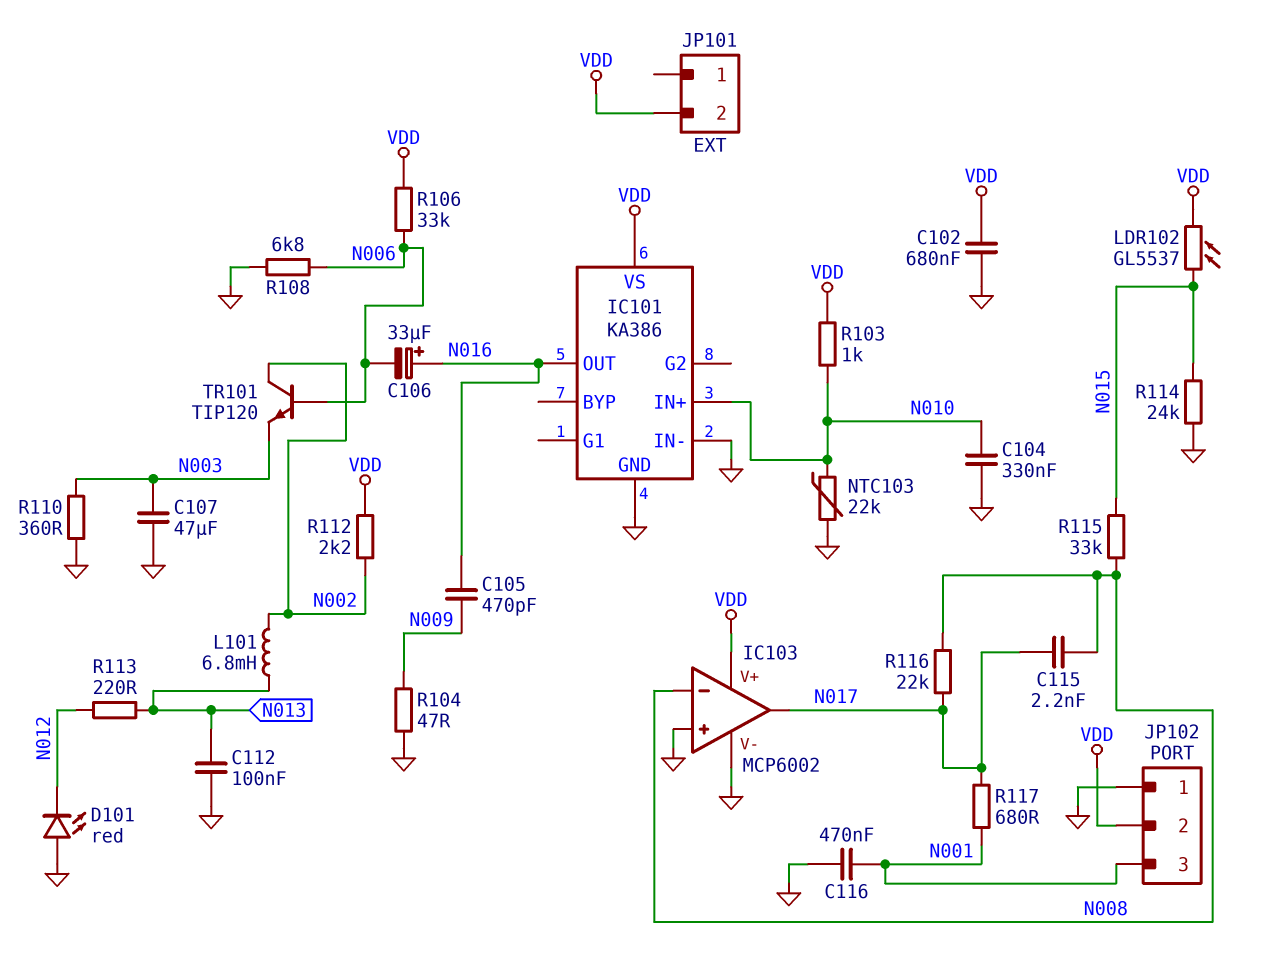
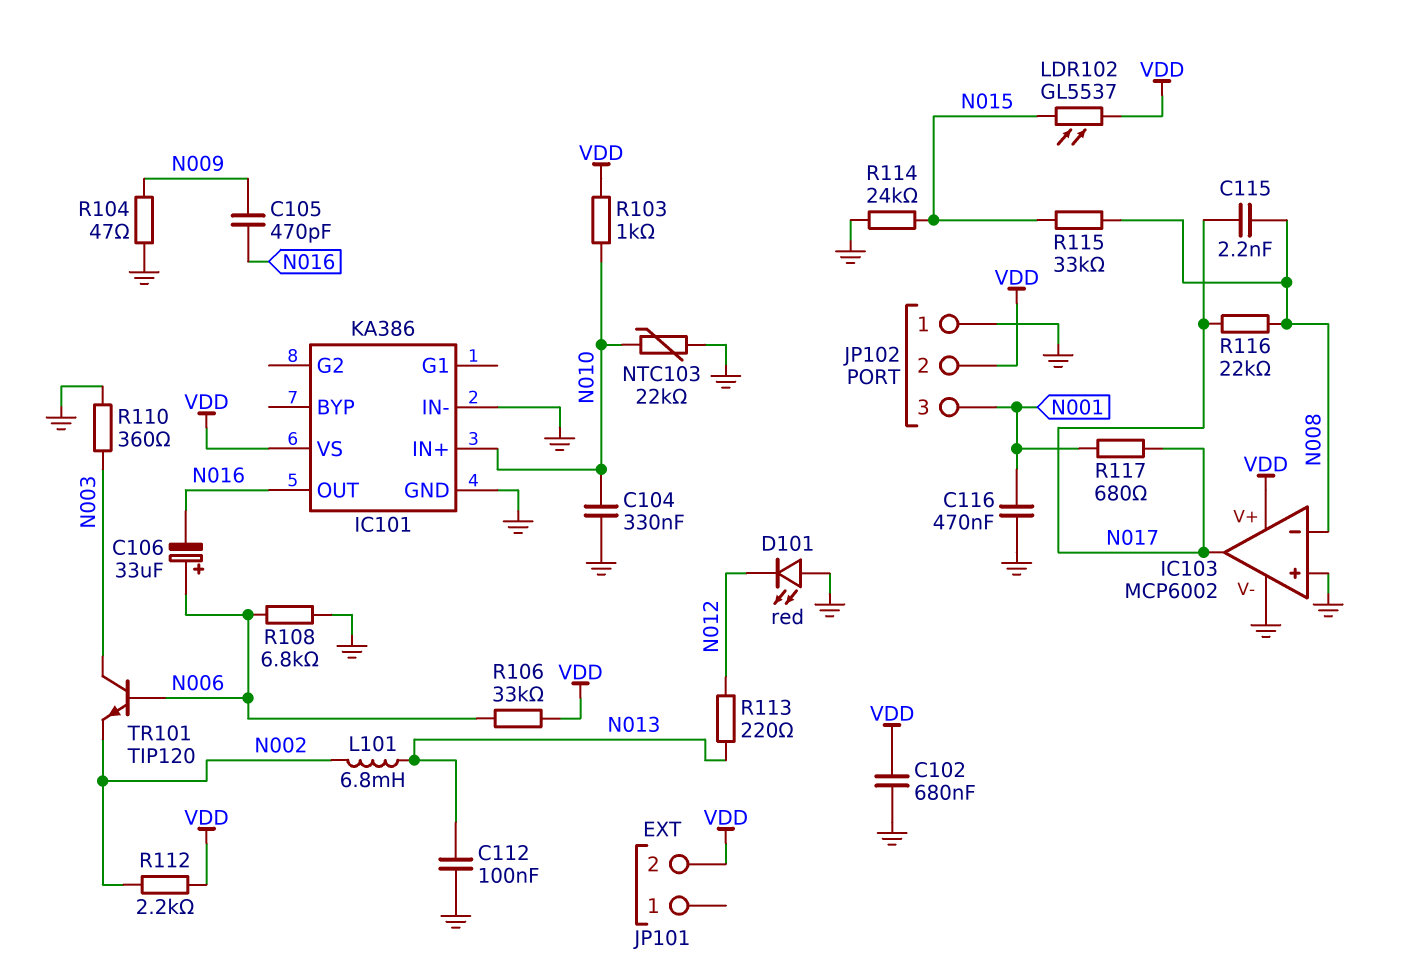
C106: 33uF (plus N016, minus N006) -> 33uF (plus N006, minus N016)
C107: 47uF (GND, N003) -> none
TR101: NPN TIP120 (B N006, C N002, E N003) -> NPN TIP120 (B N006, C N003, E N002)

